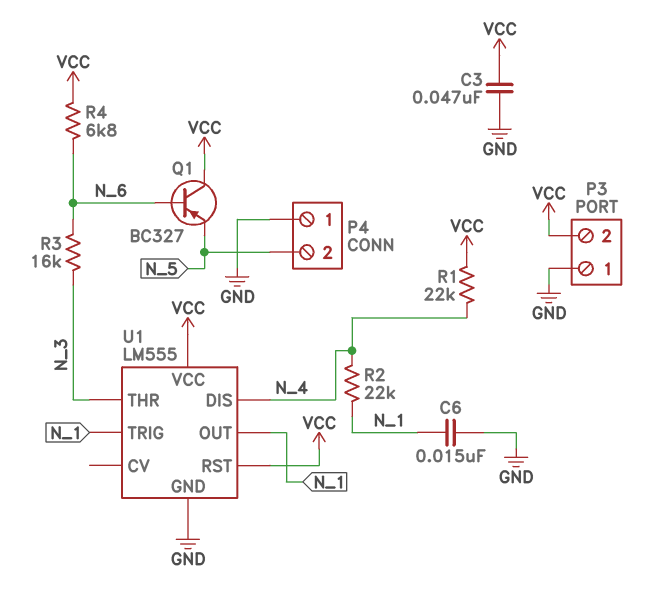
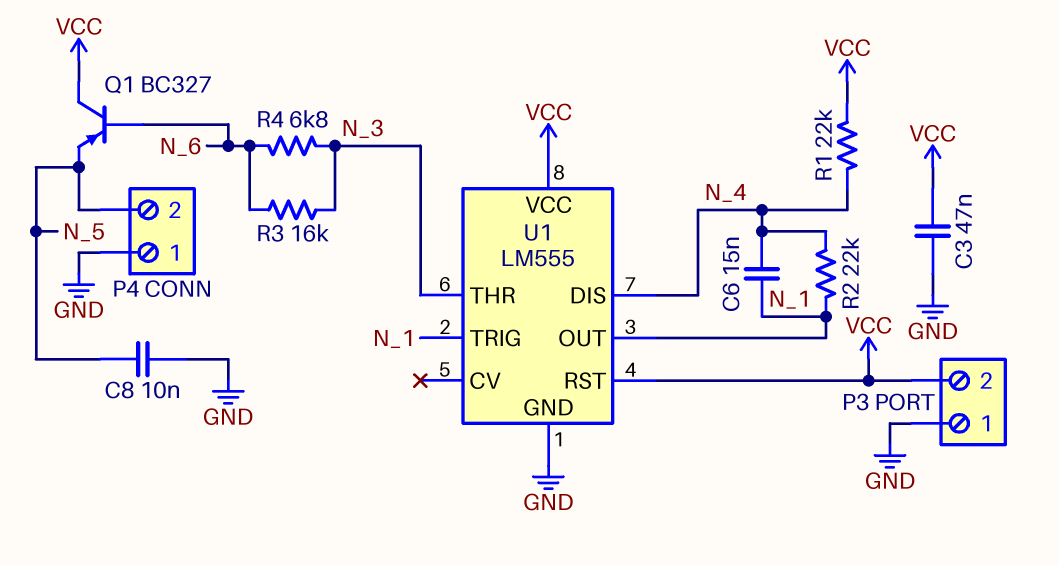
C6: 15nF (GND, N_1) -> 15nF (N_1, N_4)
C8: none -> 10nF (GND, N_5)
R4: 6.8k (N_6, VCC) -> 6.8k (N_3, N_6)

